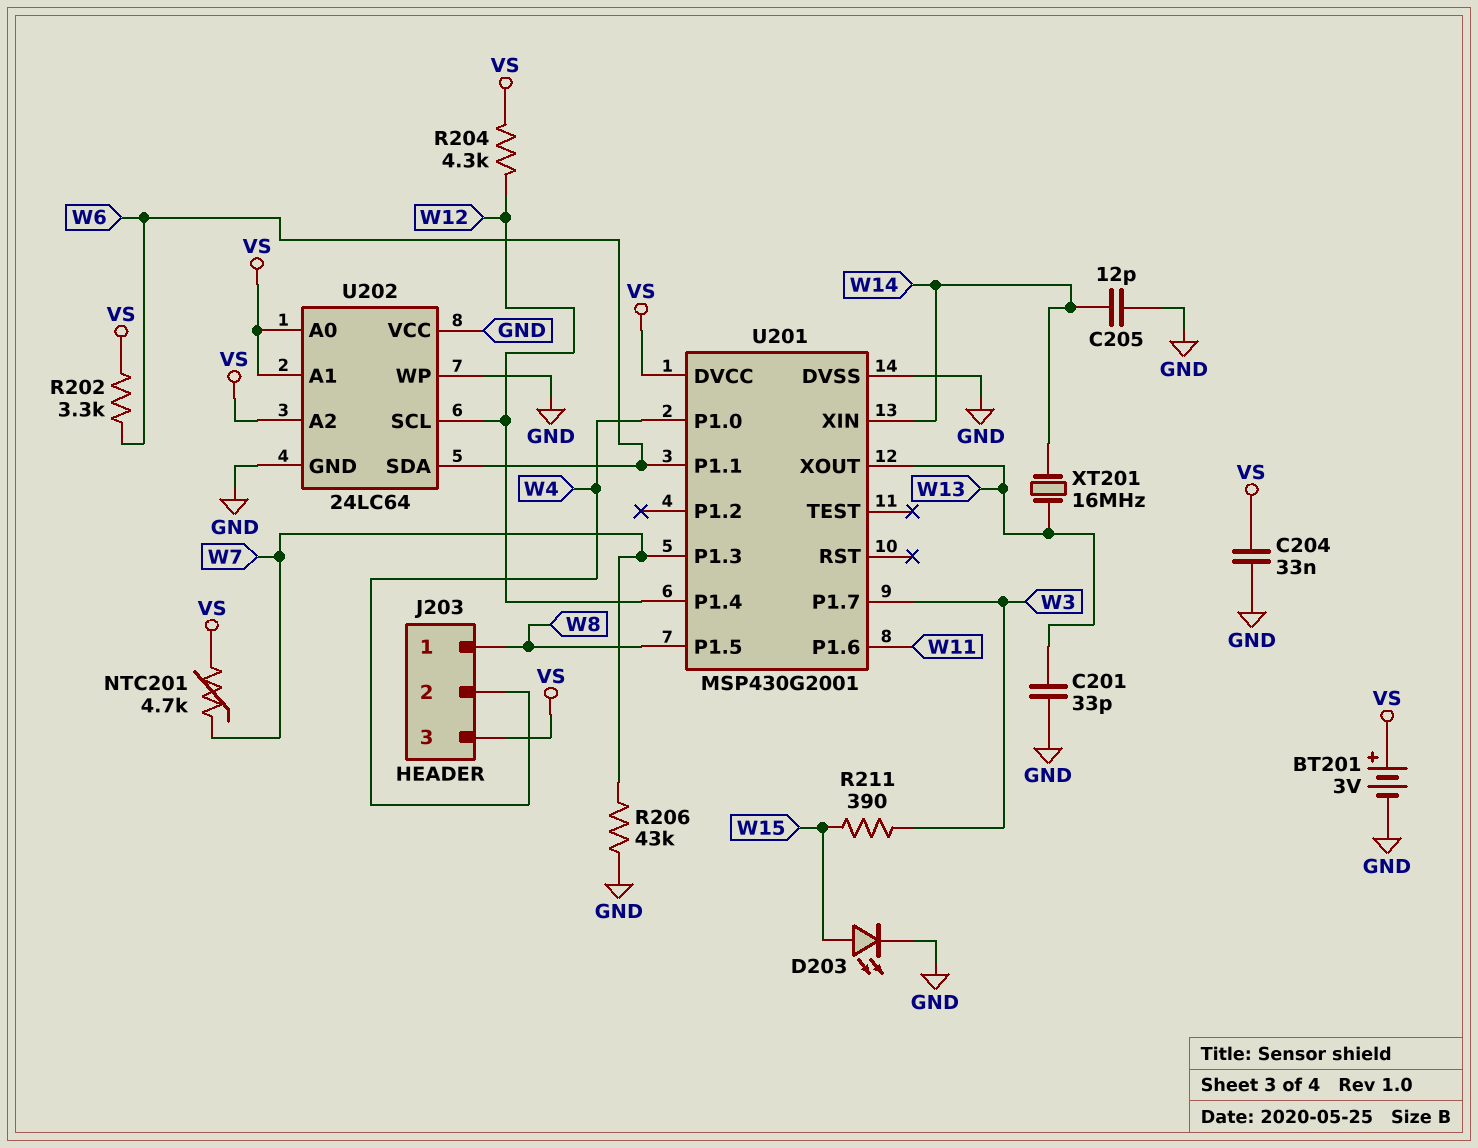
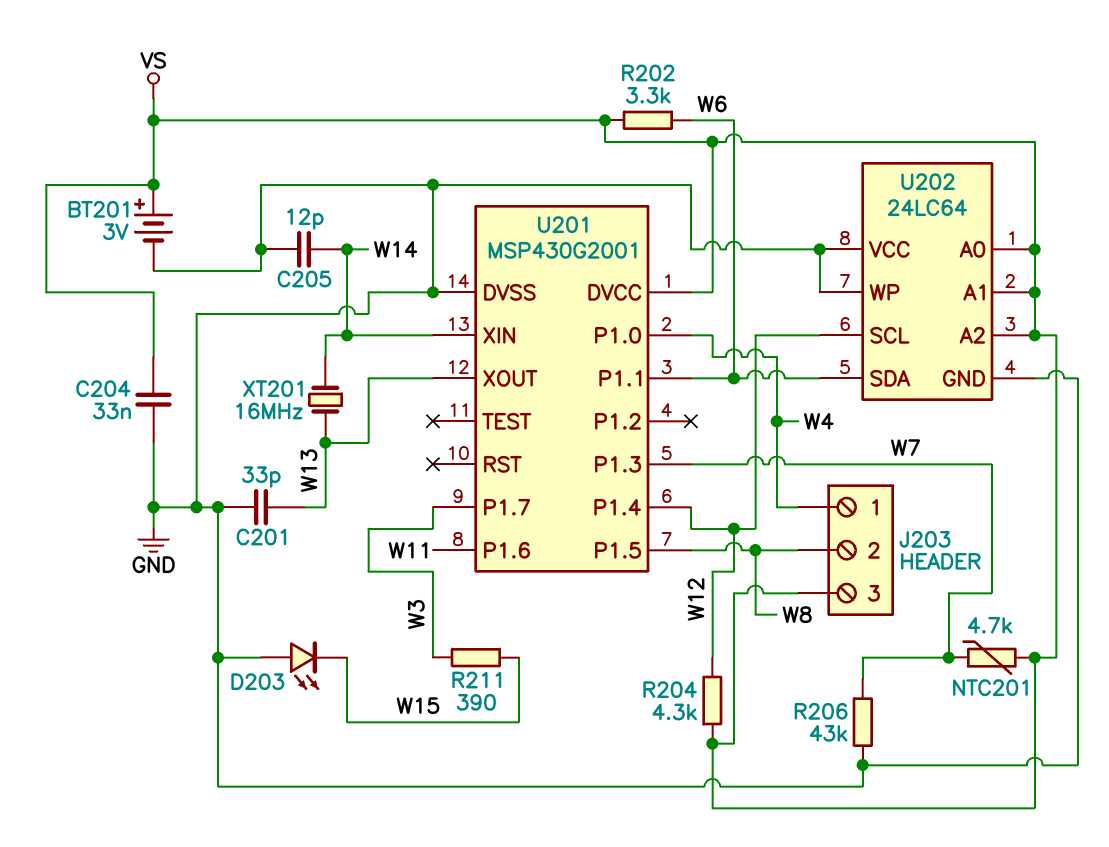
D203: LED (A W15, K GND) -> LED (A GND, K W15)
J203 pin 1: W8 -> W4
J203 pin 2: W4 -> W8

